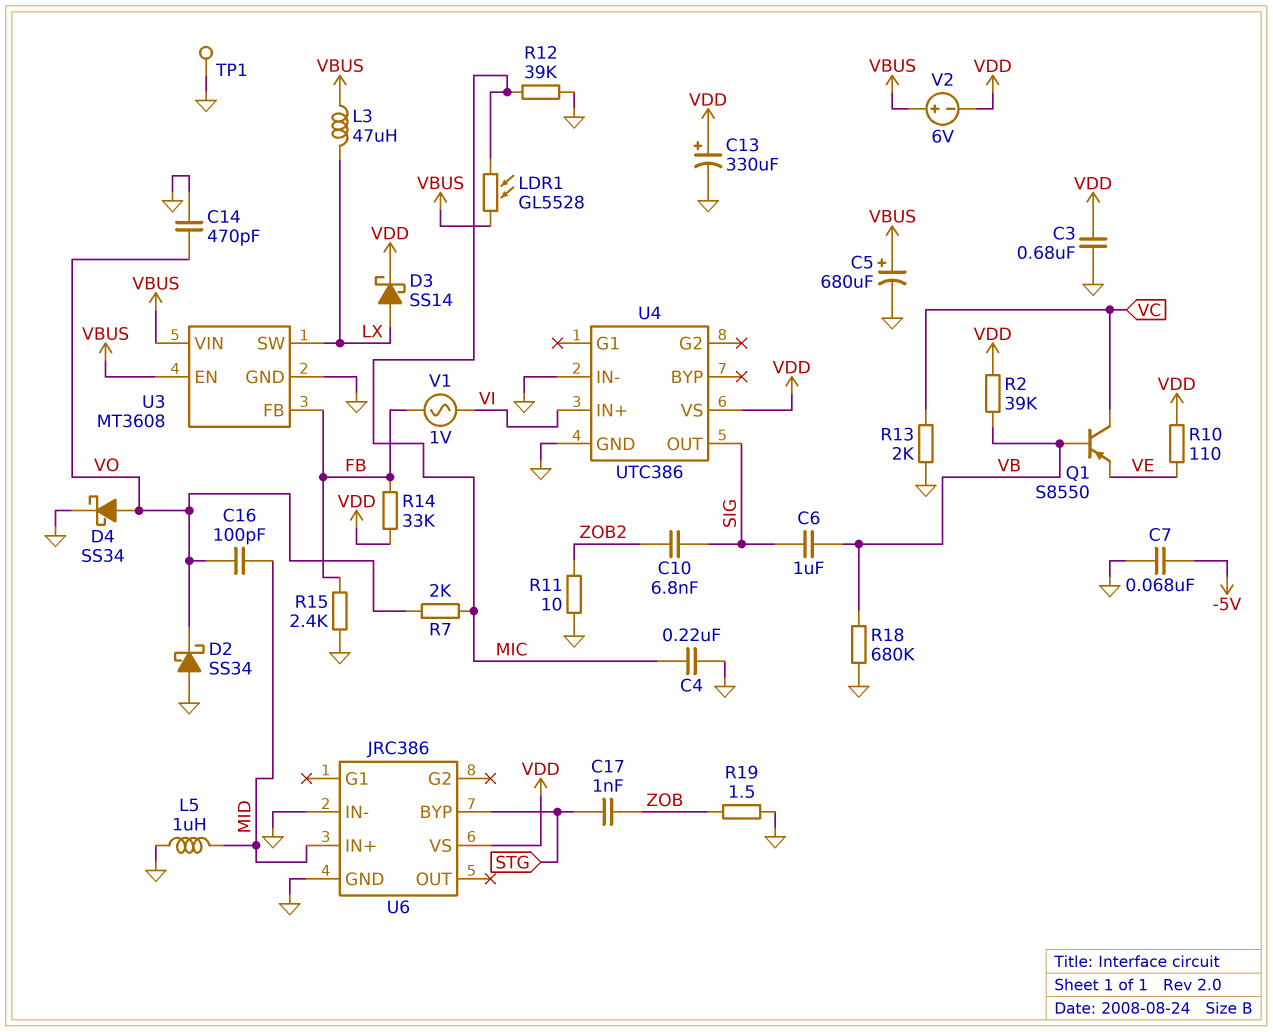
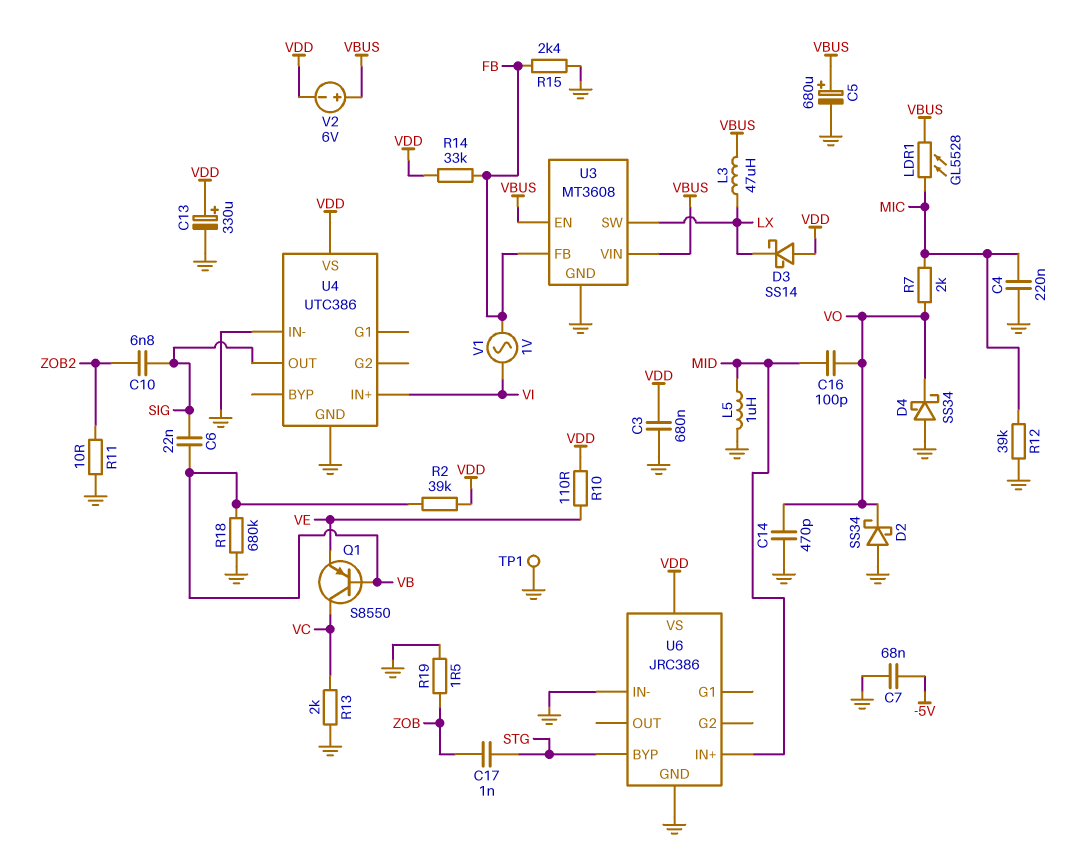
C6: 1uF (SIG, VB) -> 22nF (SIG, VB)
D3: schottky SS14 (A LX, K VDD) -> schottky SS14 (A VDD, K LX)
D4: schottky SS34 (A VO, K GND) -> schottky SS34 (A GND, K VO)

